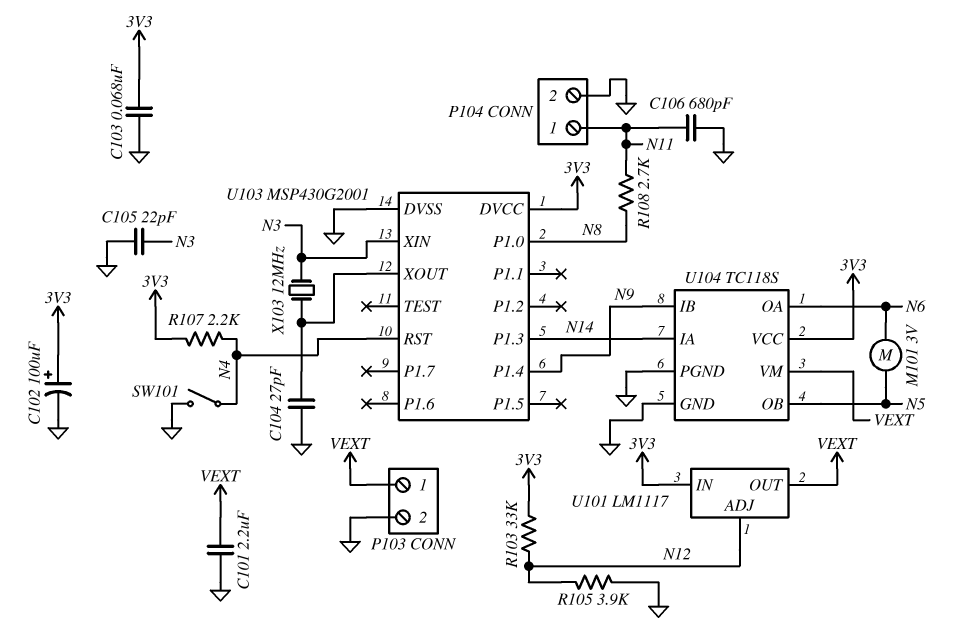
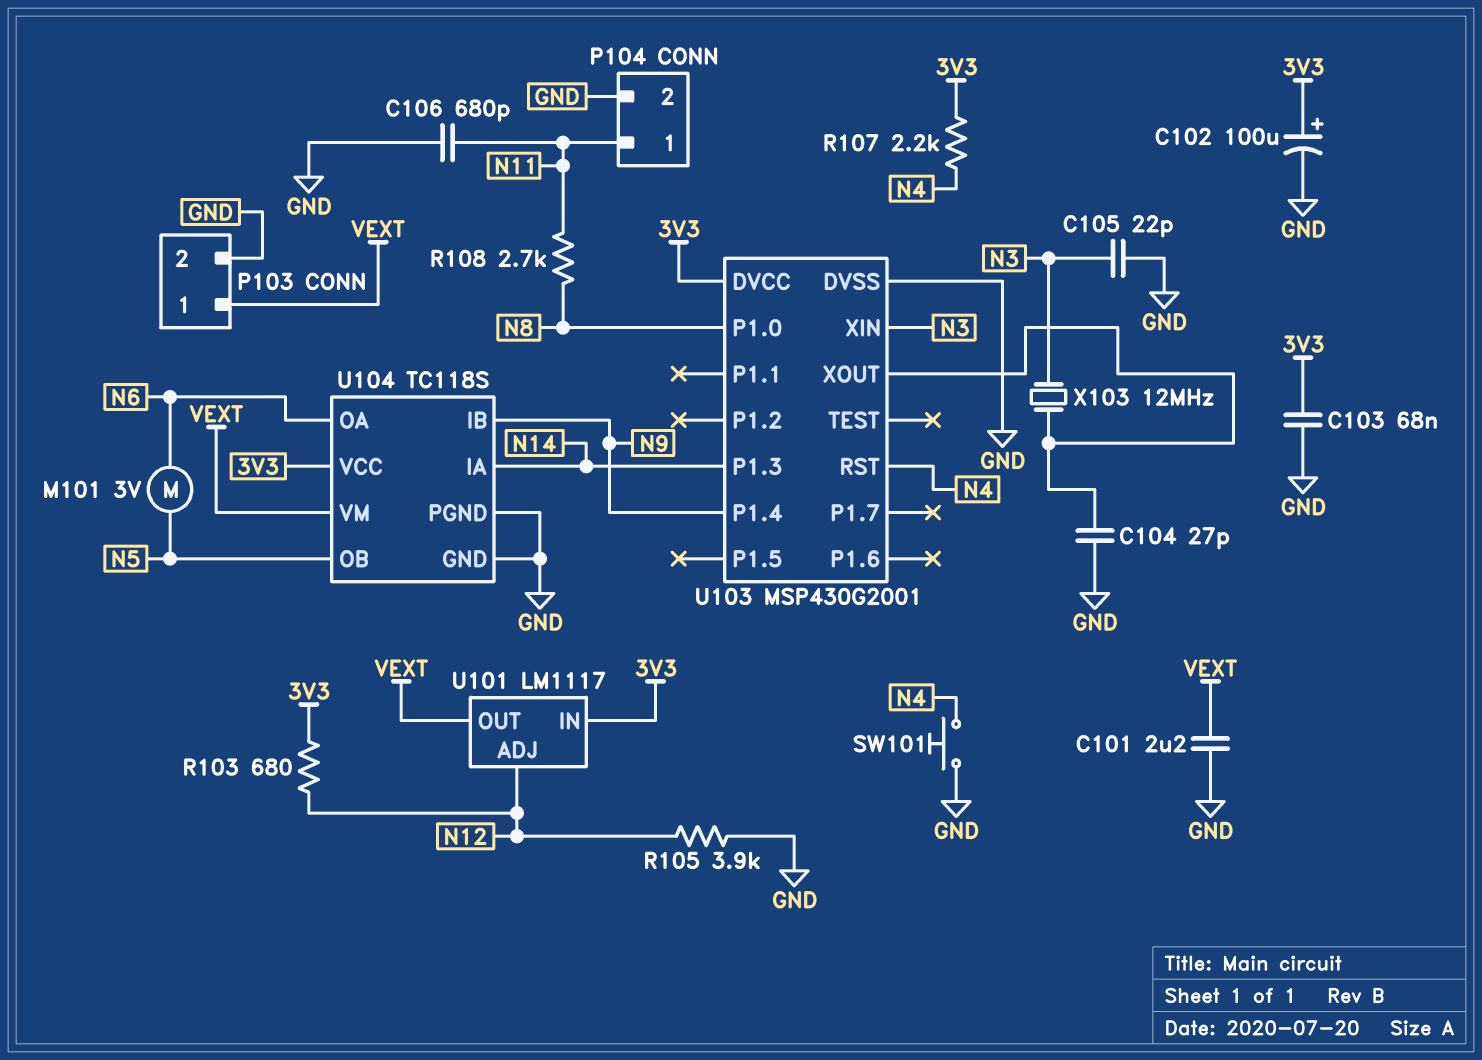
R103: 33k (3V3, N12) -> 680 (3V3, N12)
SW101: switch (GND, N4) -> button (GND, N4)

